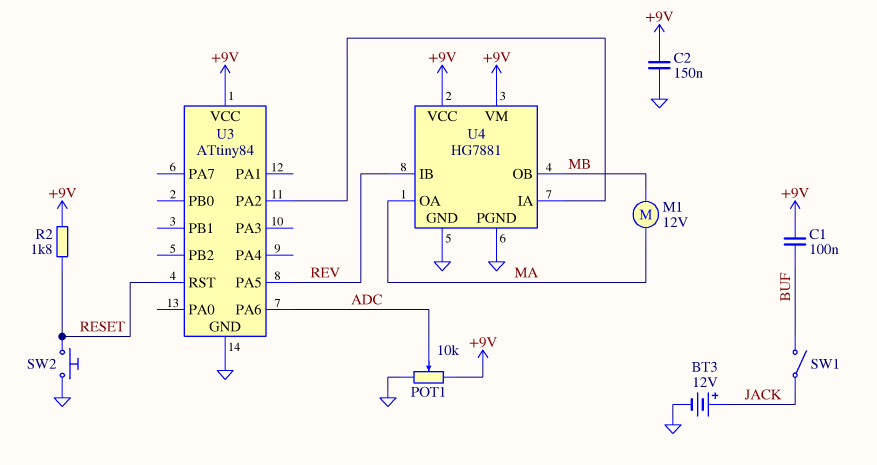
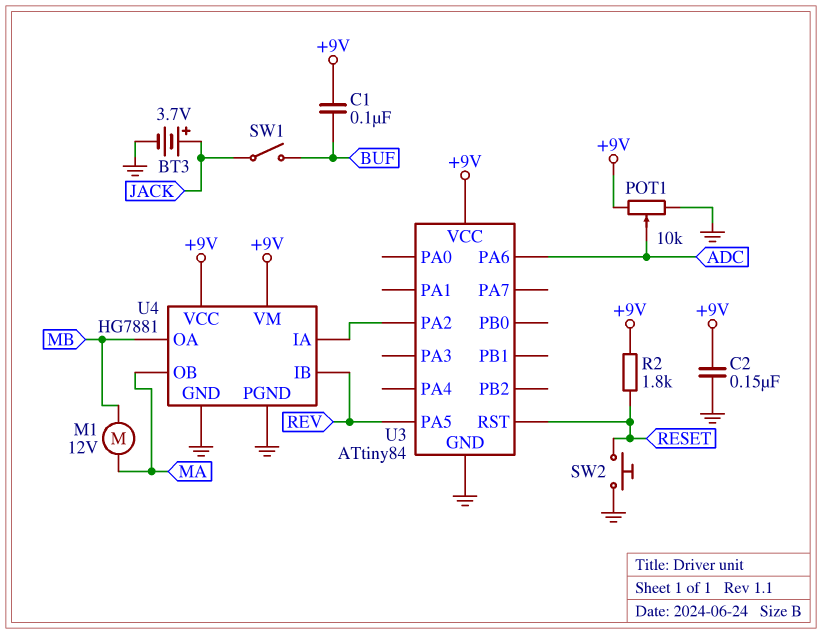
BT3: 12V (plus JACK, minus GND) -> 3.7V (plus JACK, minus GND)
U4 pin OA: MA -> MB
U4 pin OB: MB -> MA

